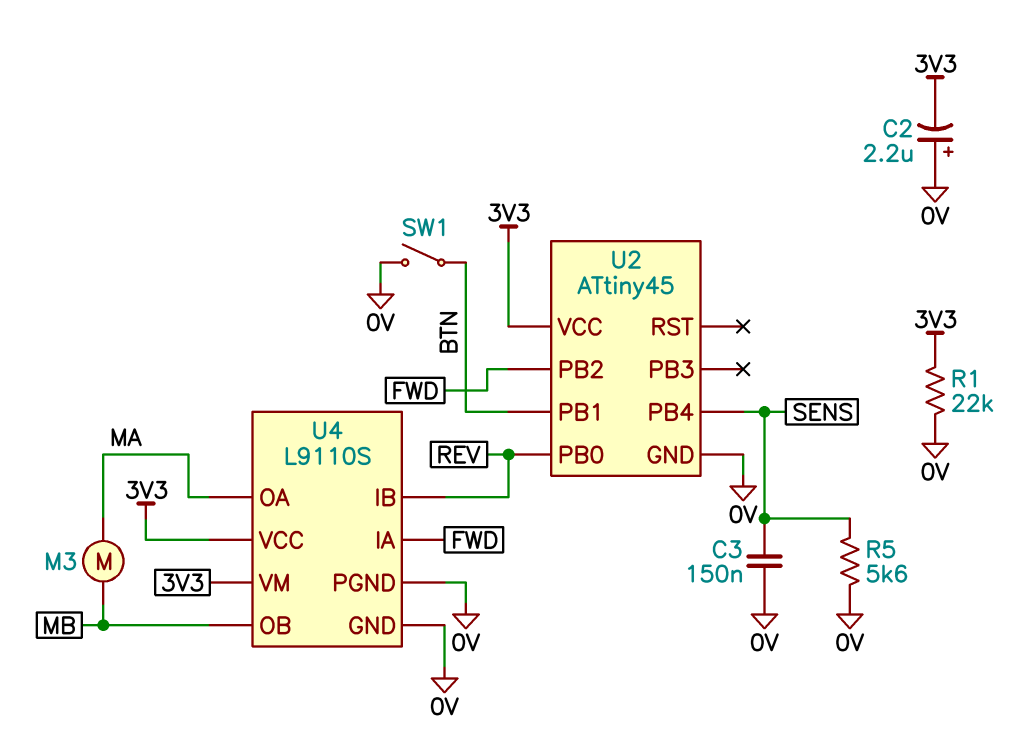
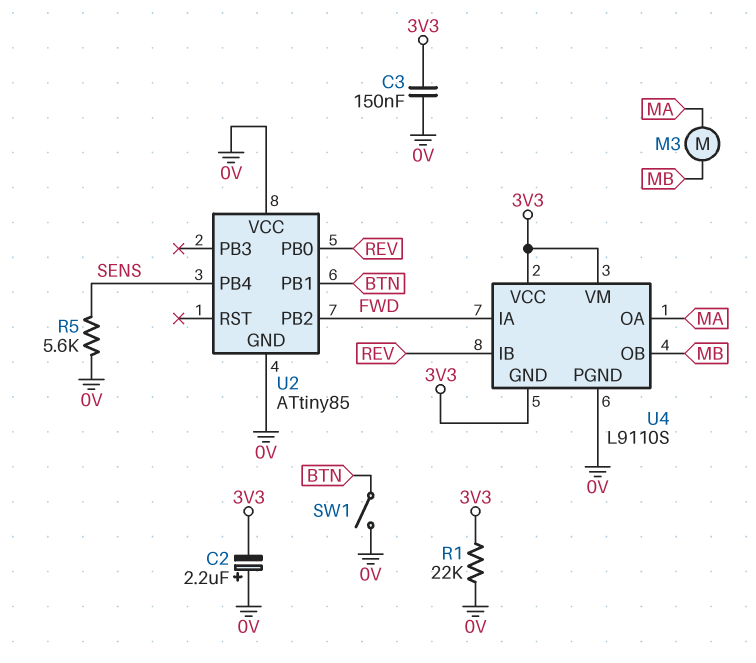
C3: 150nF (0V, SENS) -> 150nF (0V, 3V3)
U2: ATtiny45 -> ATtiny85
U2 pin VCC: 3V3 -> 0V
U4 pin GND: 0V -> 3V3

